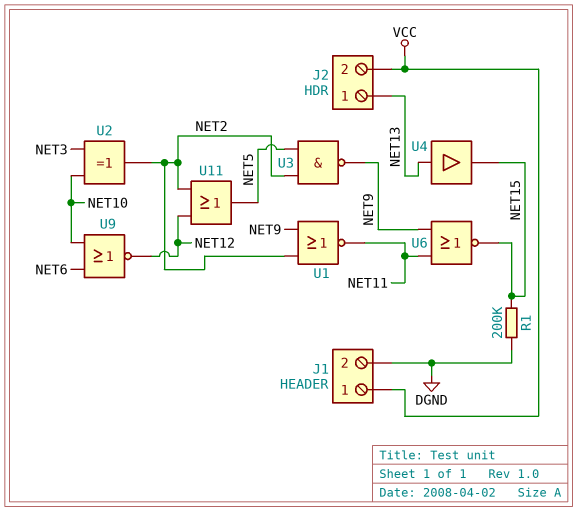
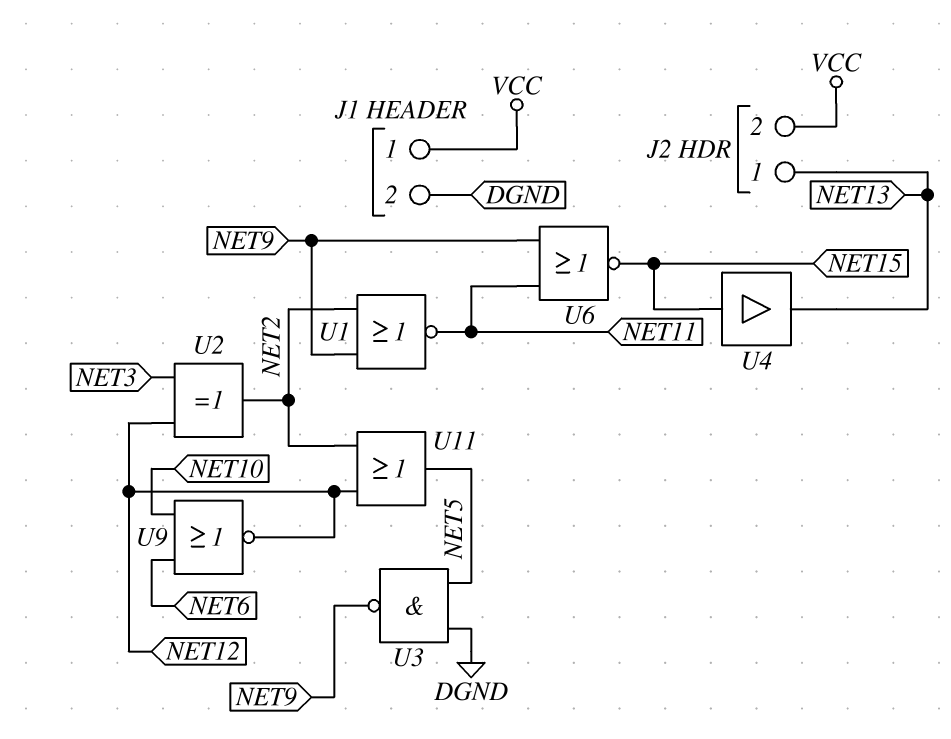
R1: 200k (DGND, NET15) -> none
U2: XOR (in NET3, in NET10, out NET2) -> XOR (in NET3, in NET12, out NET2)
U3: NAND (in NET2, in NET5, out NET9) -> NAND (in DGND, in NET5, out NET9)
U4: buffer (in NET13, out NET15) -> buffer (in NET15, out NET13)

